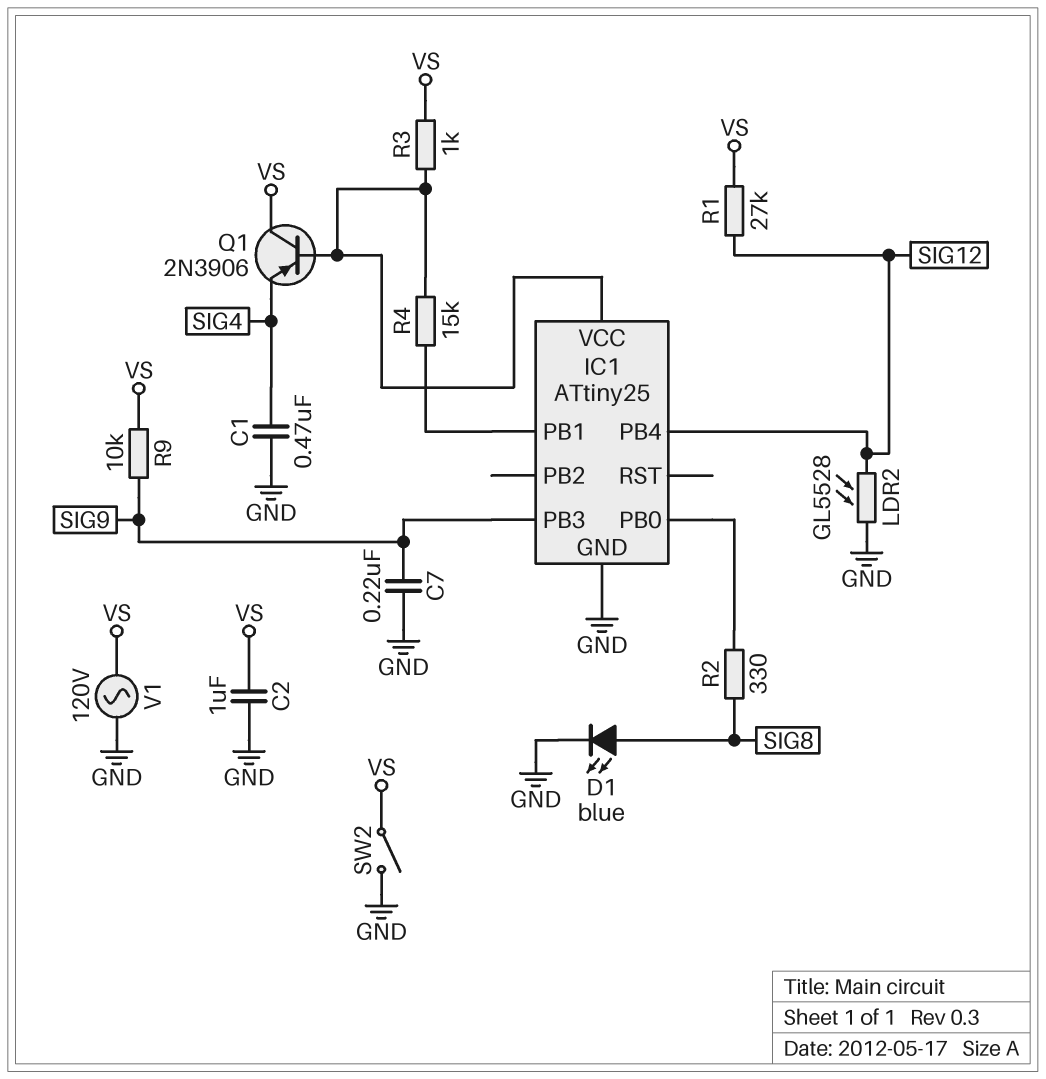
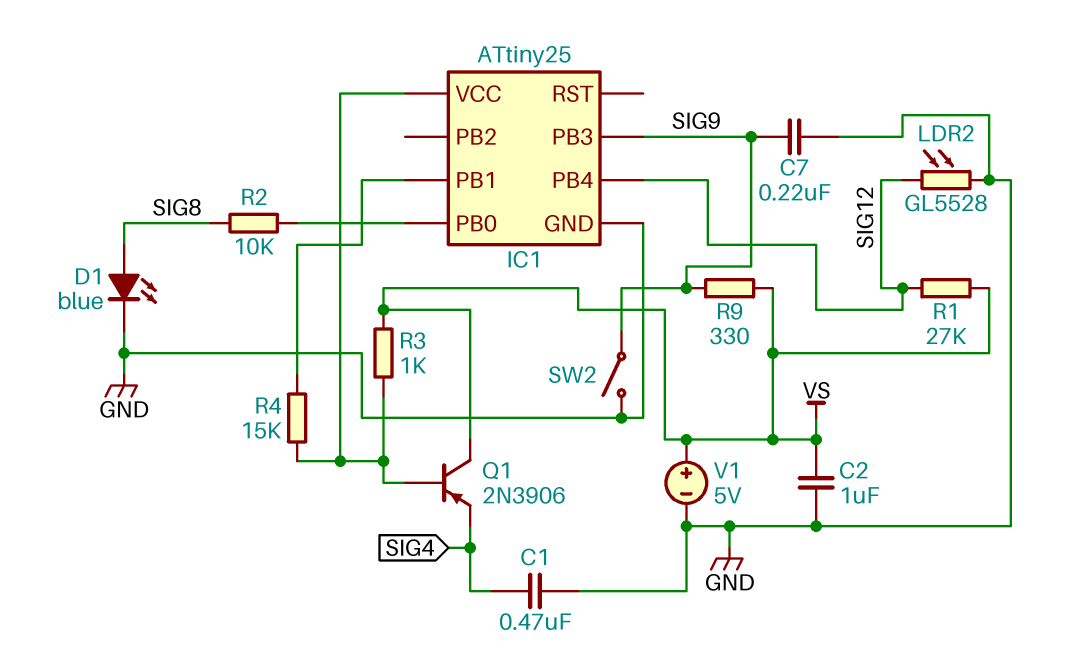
R2: 330 (IC1/PB0, SIG8) -> 10k (IC1/PB0, SIG8)
R9: 10k (SIG9, VS) -> 330 (SIG9, VS)
SW2: switch (GND, VS) -> switch (GND, SIG9)
V1: AC 120V (GND, VS) -> 5V (plus VS, minus GND)

